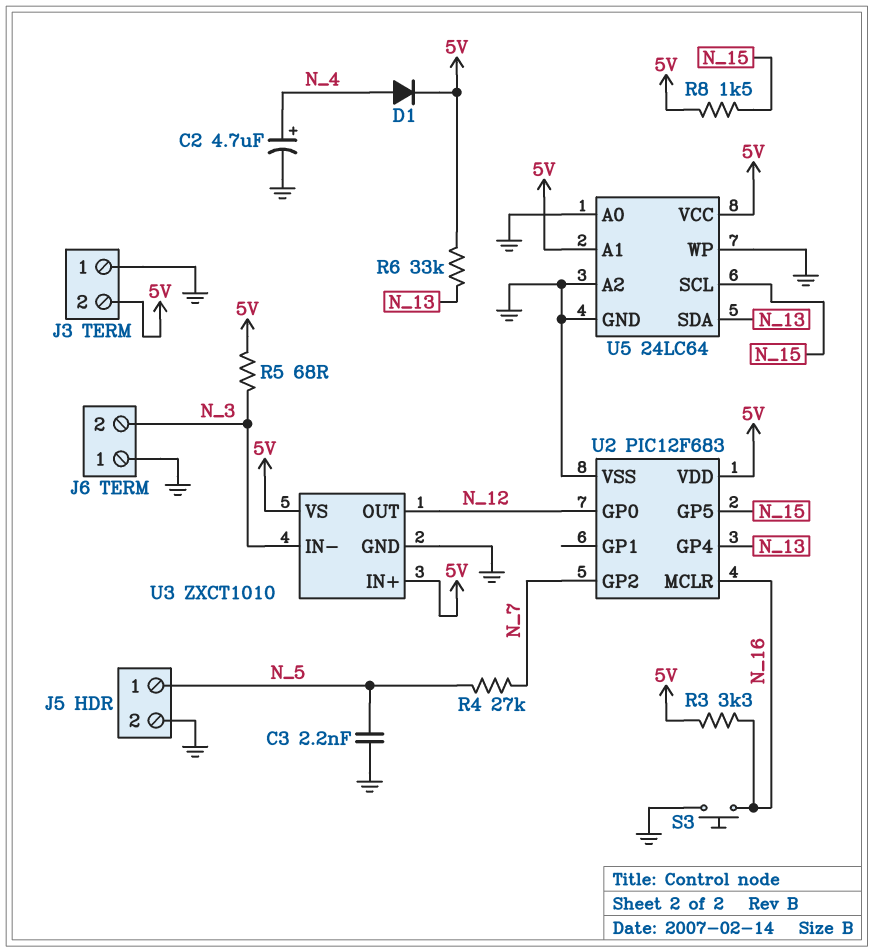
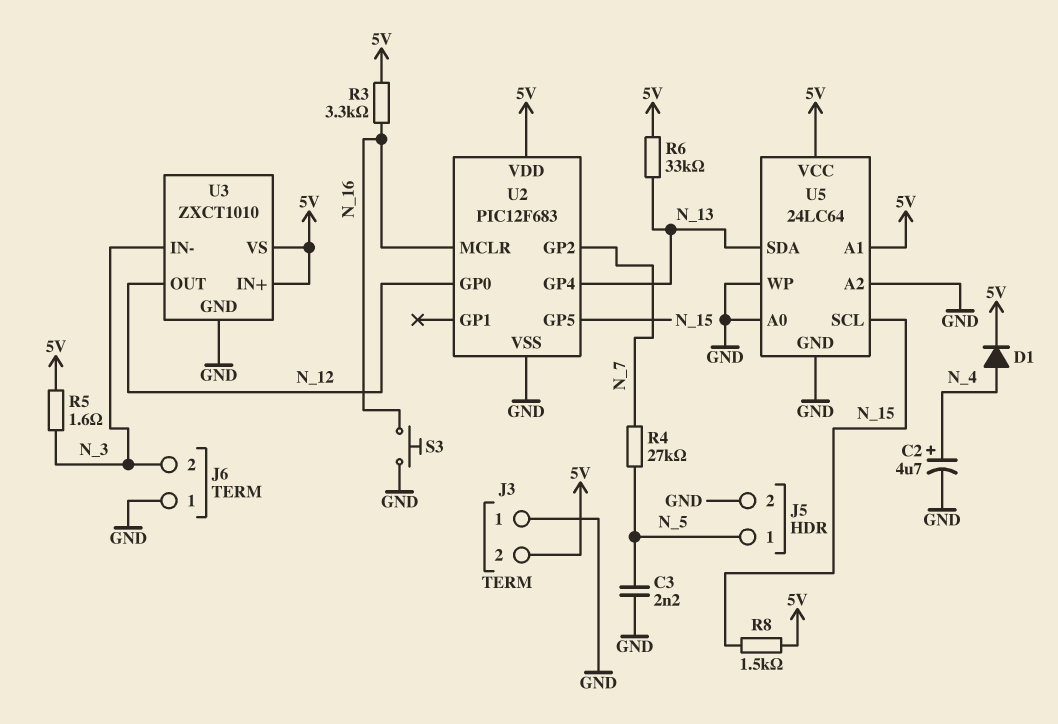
R5: 68 (5V, N_3) -> 1.6 (5V, N_3)

